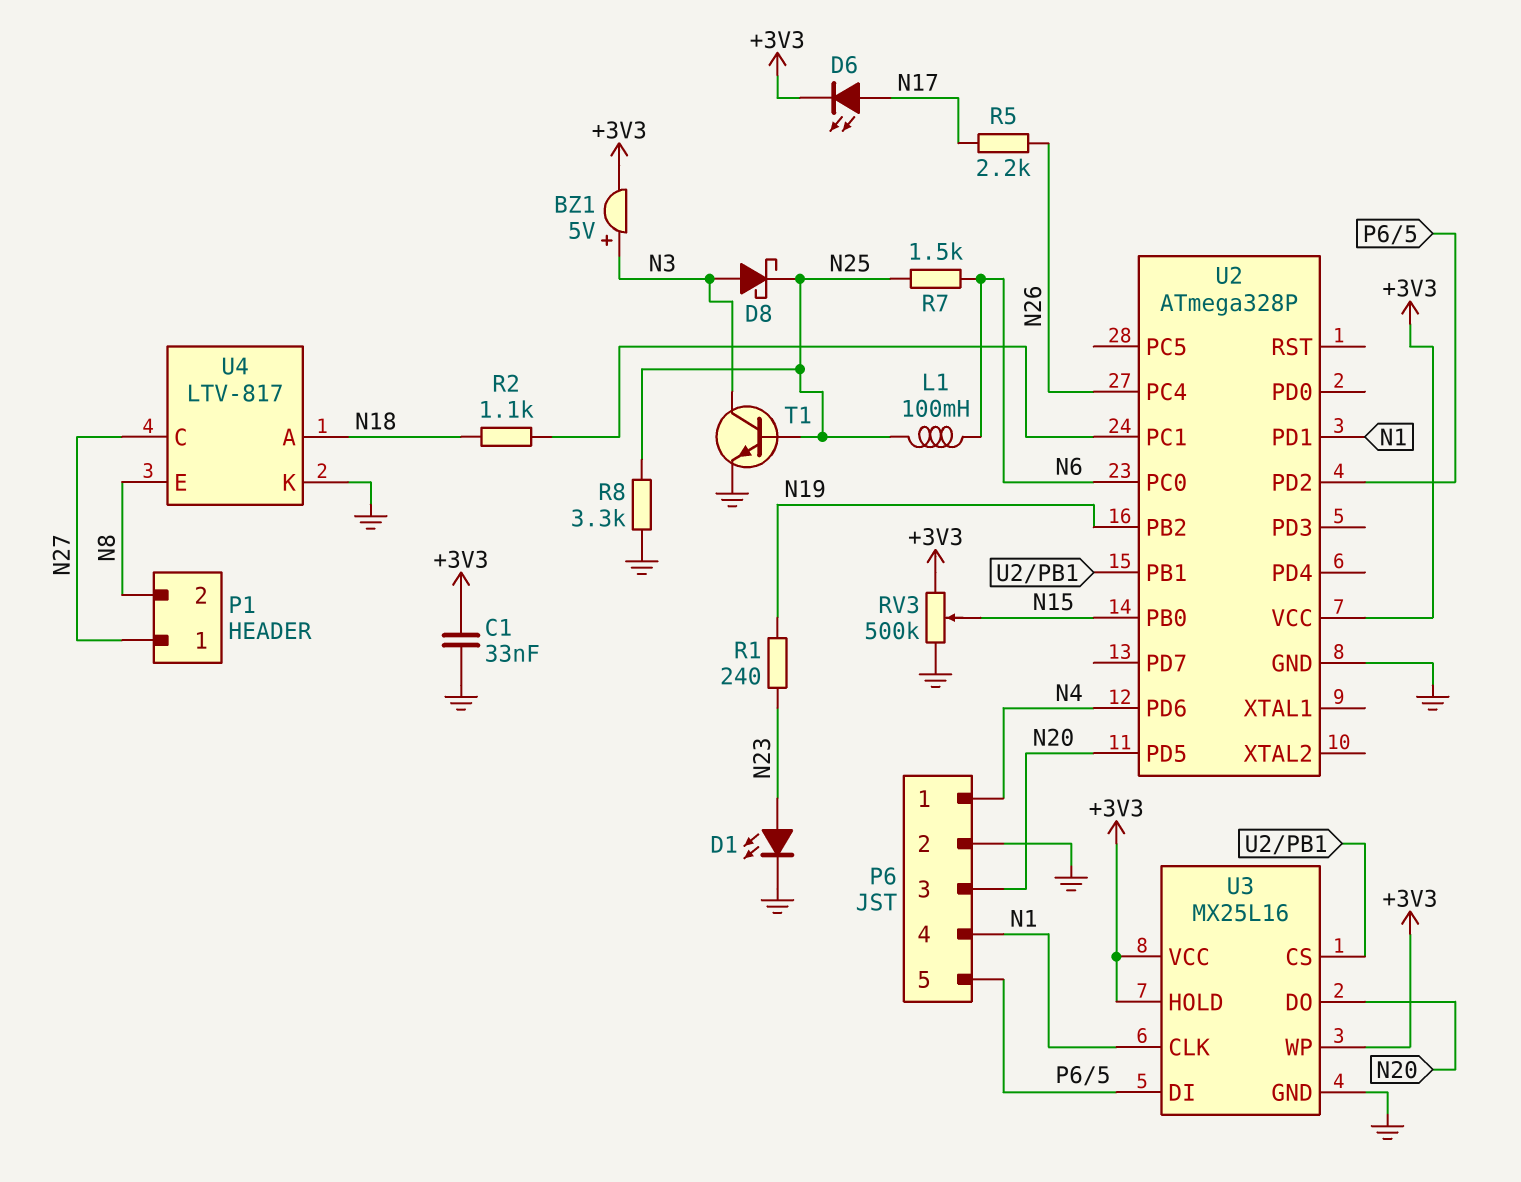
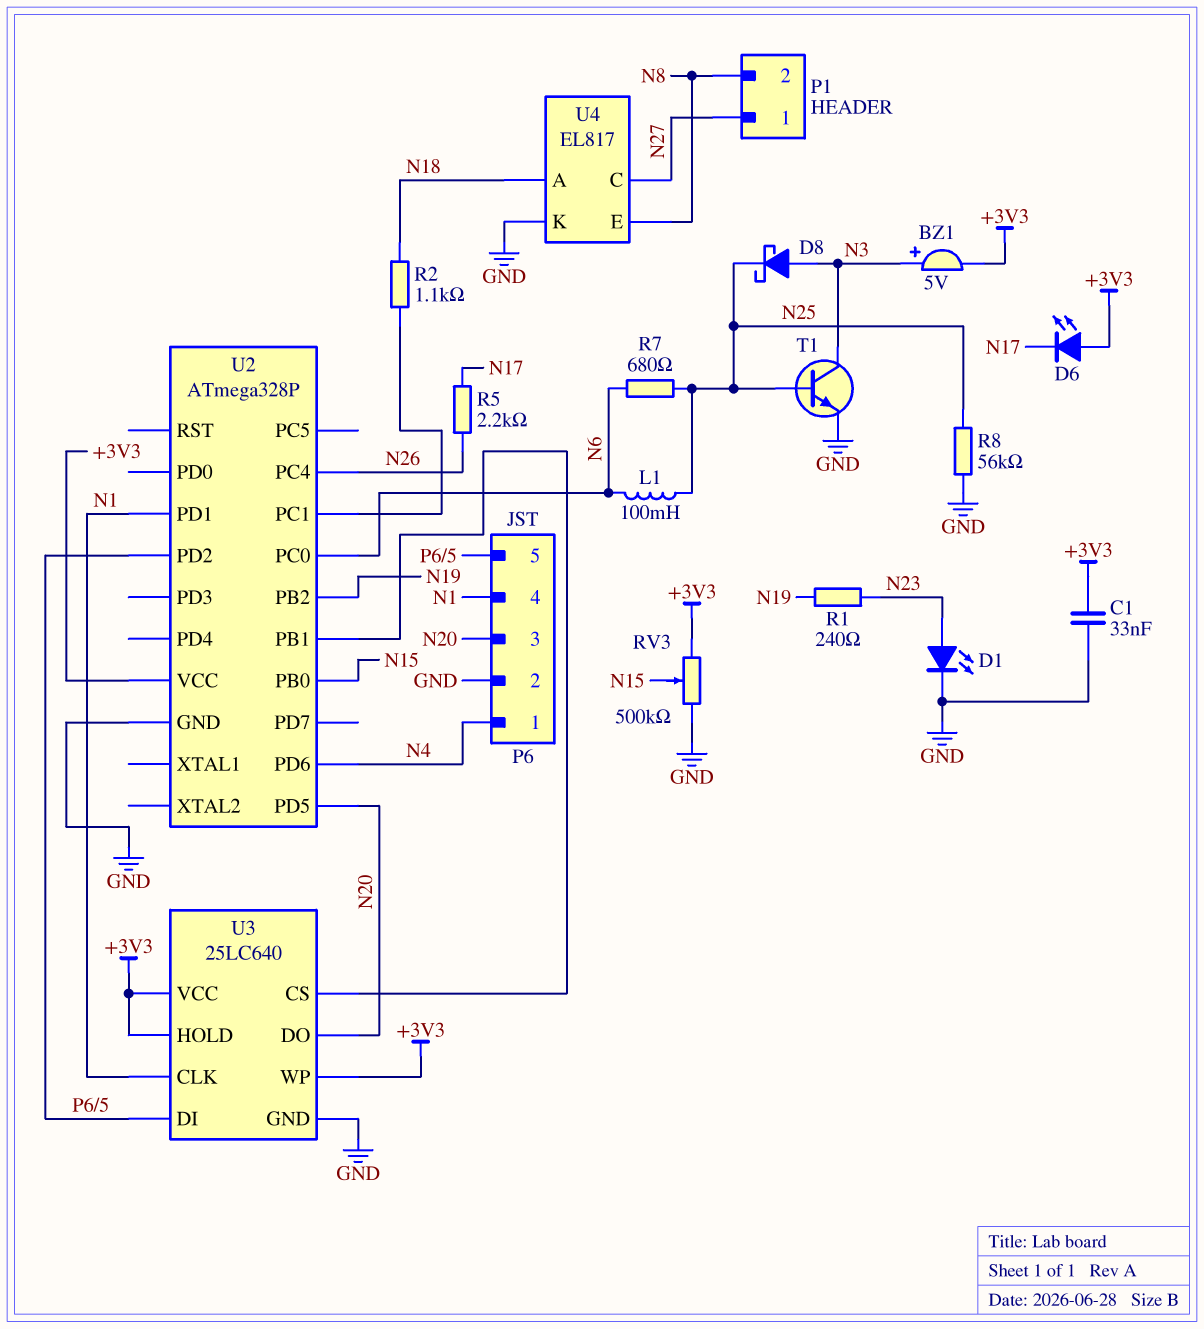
D6: LED (A N17, K +3V3) -> LED (A +3V3, K N17)
R7: 1.5k (N6, N25) -> 680 (N6, N25)
R8: 3.3k (GND, N25) -> 56k (GND, N25)
U3: MX25L16 -> 25LC640
U4: LTV-817 -> EL817

